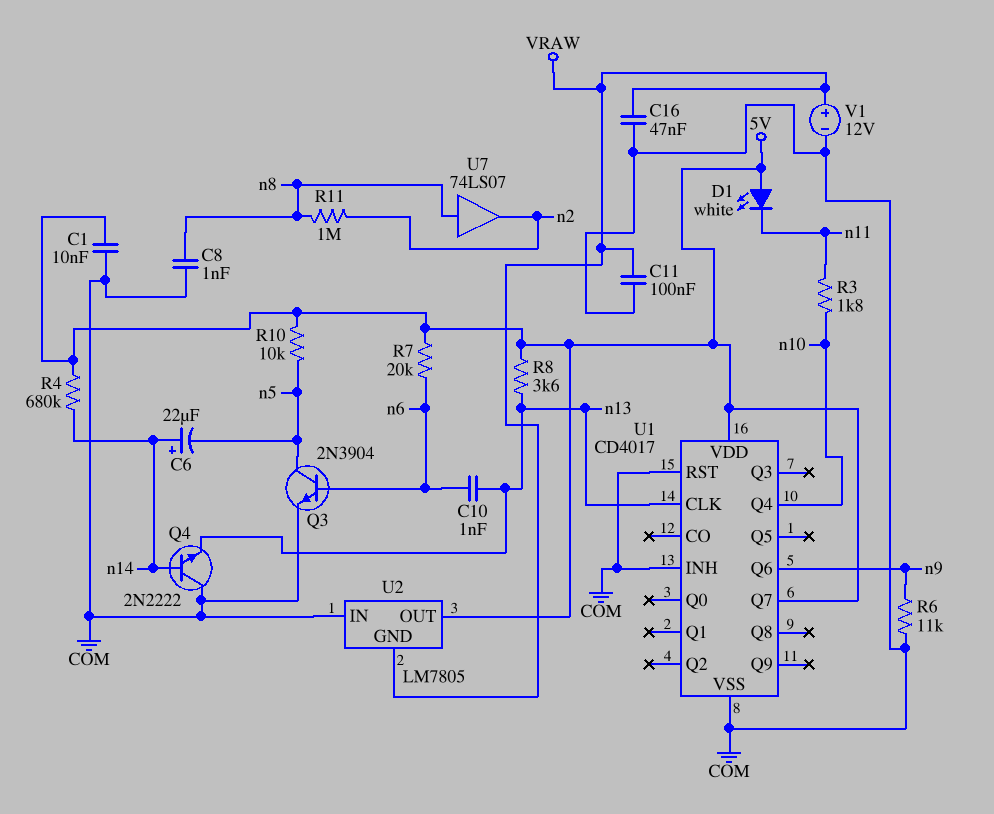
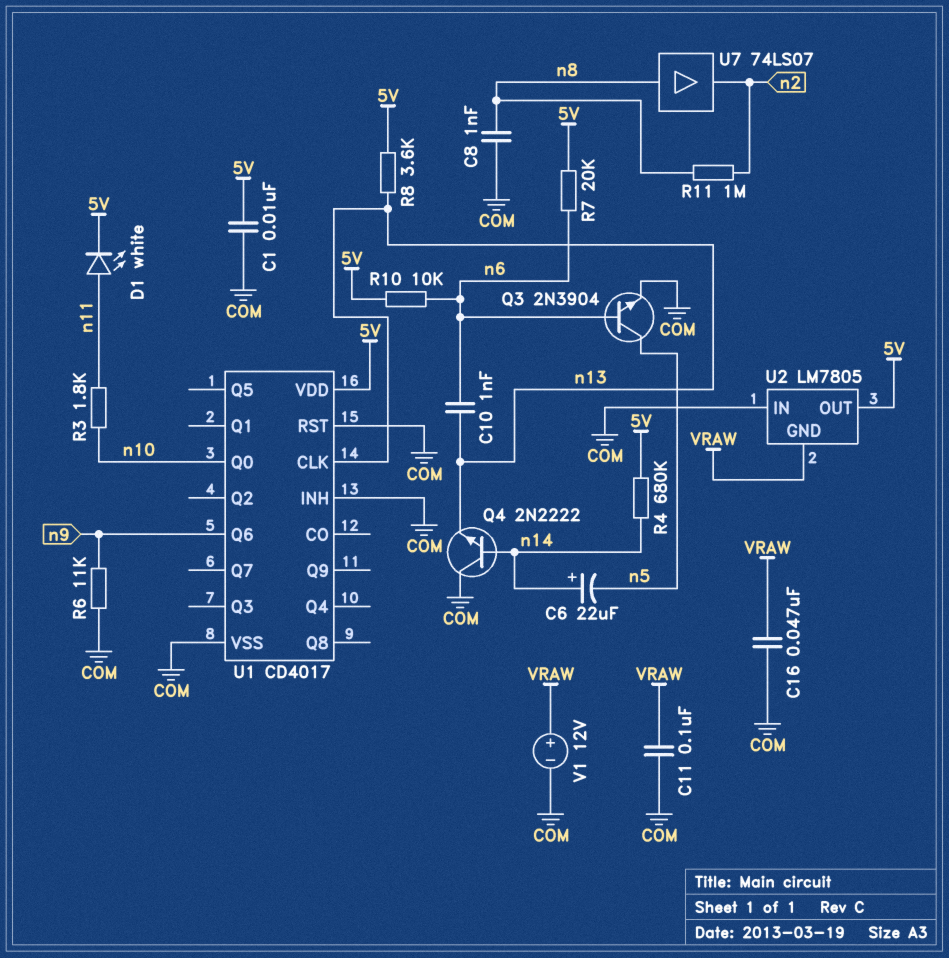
D1: LED white (A 5V, K n11) -> LED white (A n11, K 5V)
R10: 10k (5V, n5) -> 10k (5V, n6)
U1 pin Q0: none -> n10
U1 pin Q4: n10 -> none
U1 pin Q7: 5V -> none

